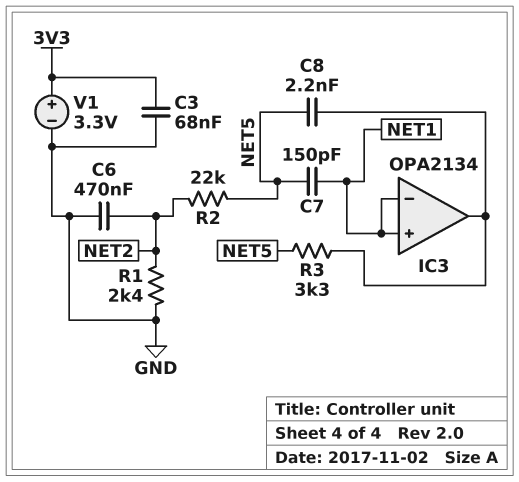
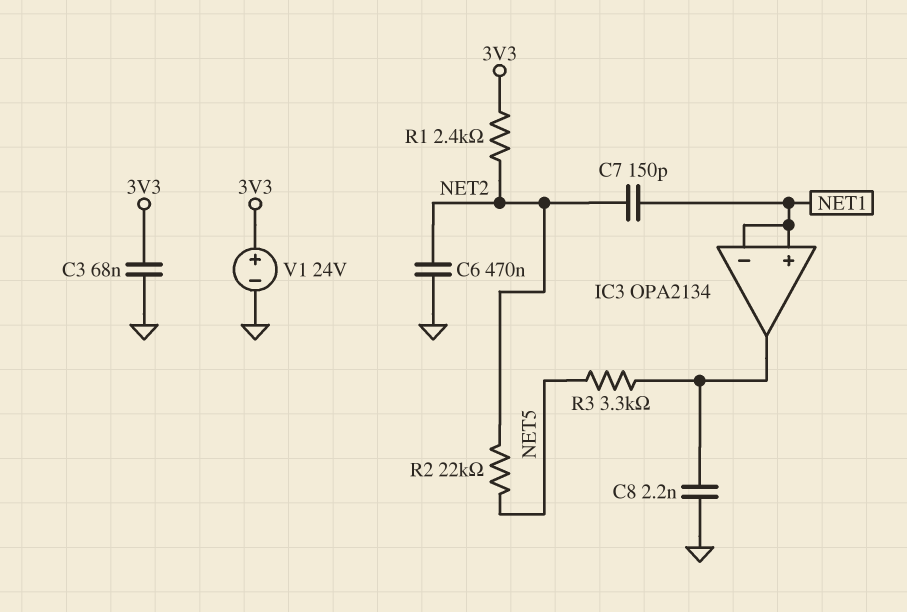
C7: 150pF (NET1, NET5) -> 150pF (NET1, NET2)
C8: 2.2nF (IC3/out, NET5) -> 2.2nF (GND, IC3/out)
R1: 2.4k (GND, NET2) -> 2.4k (3V3, NET2)
V1: 3.3V (plus 3V3, minus GND) -> 24V (plus 3V3, minus GND)

